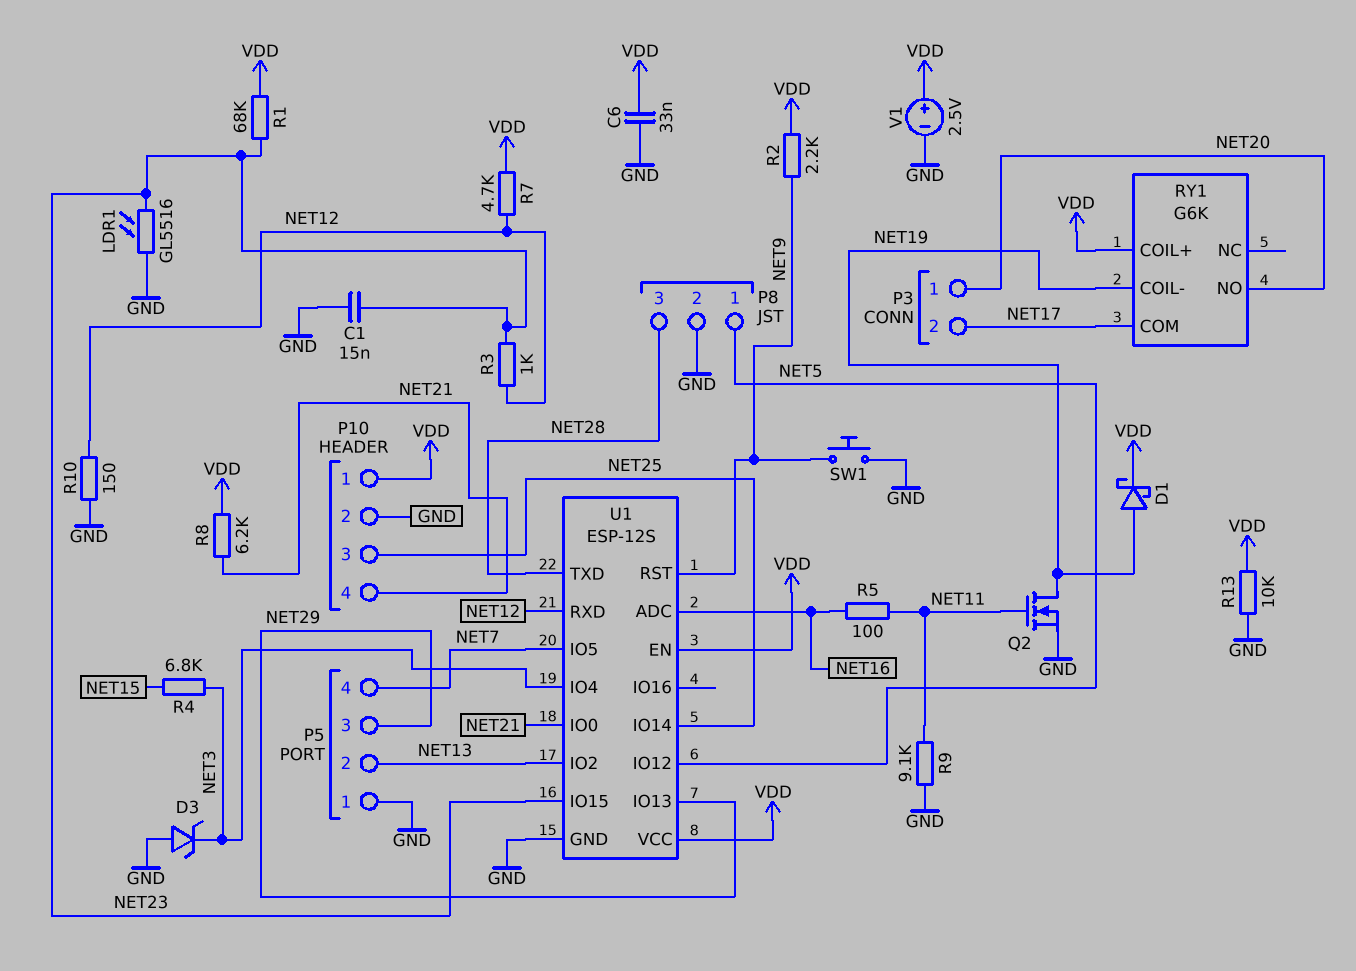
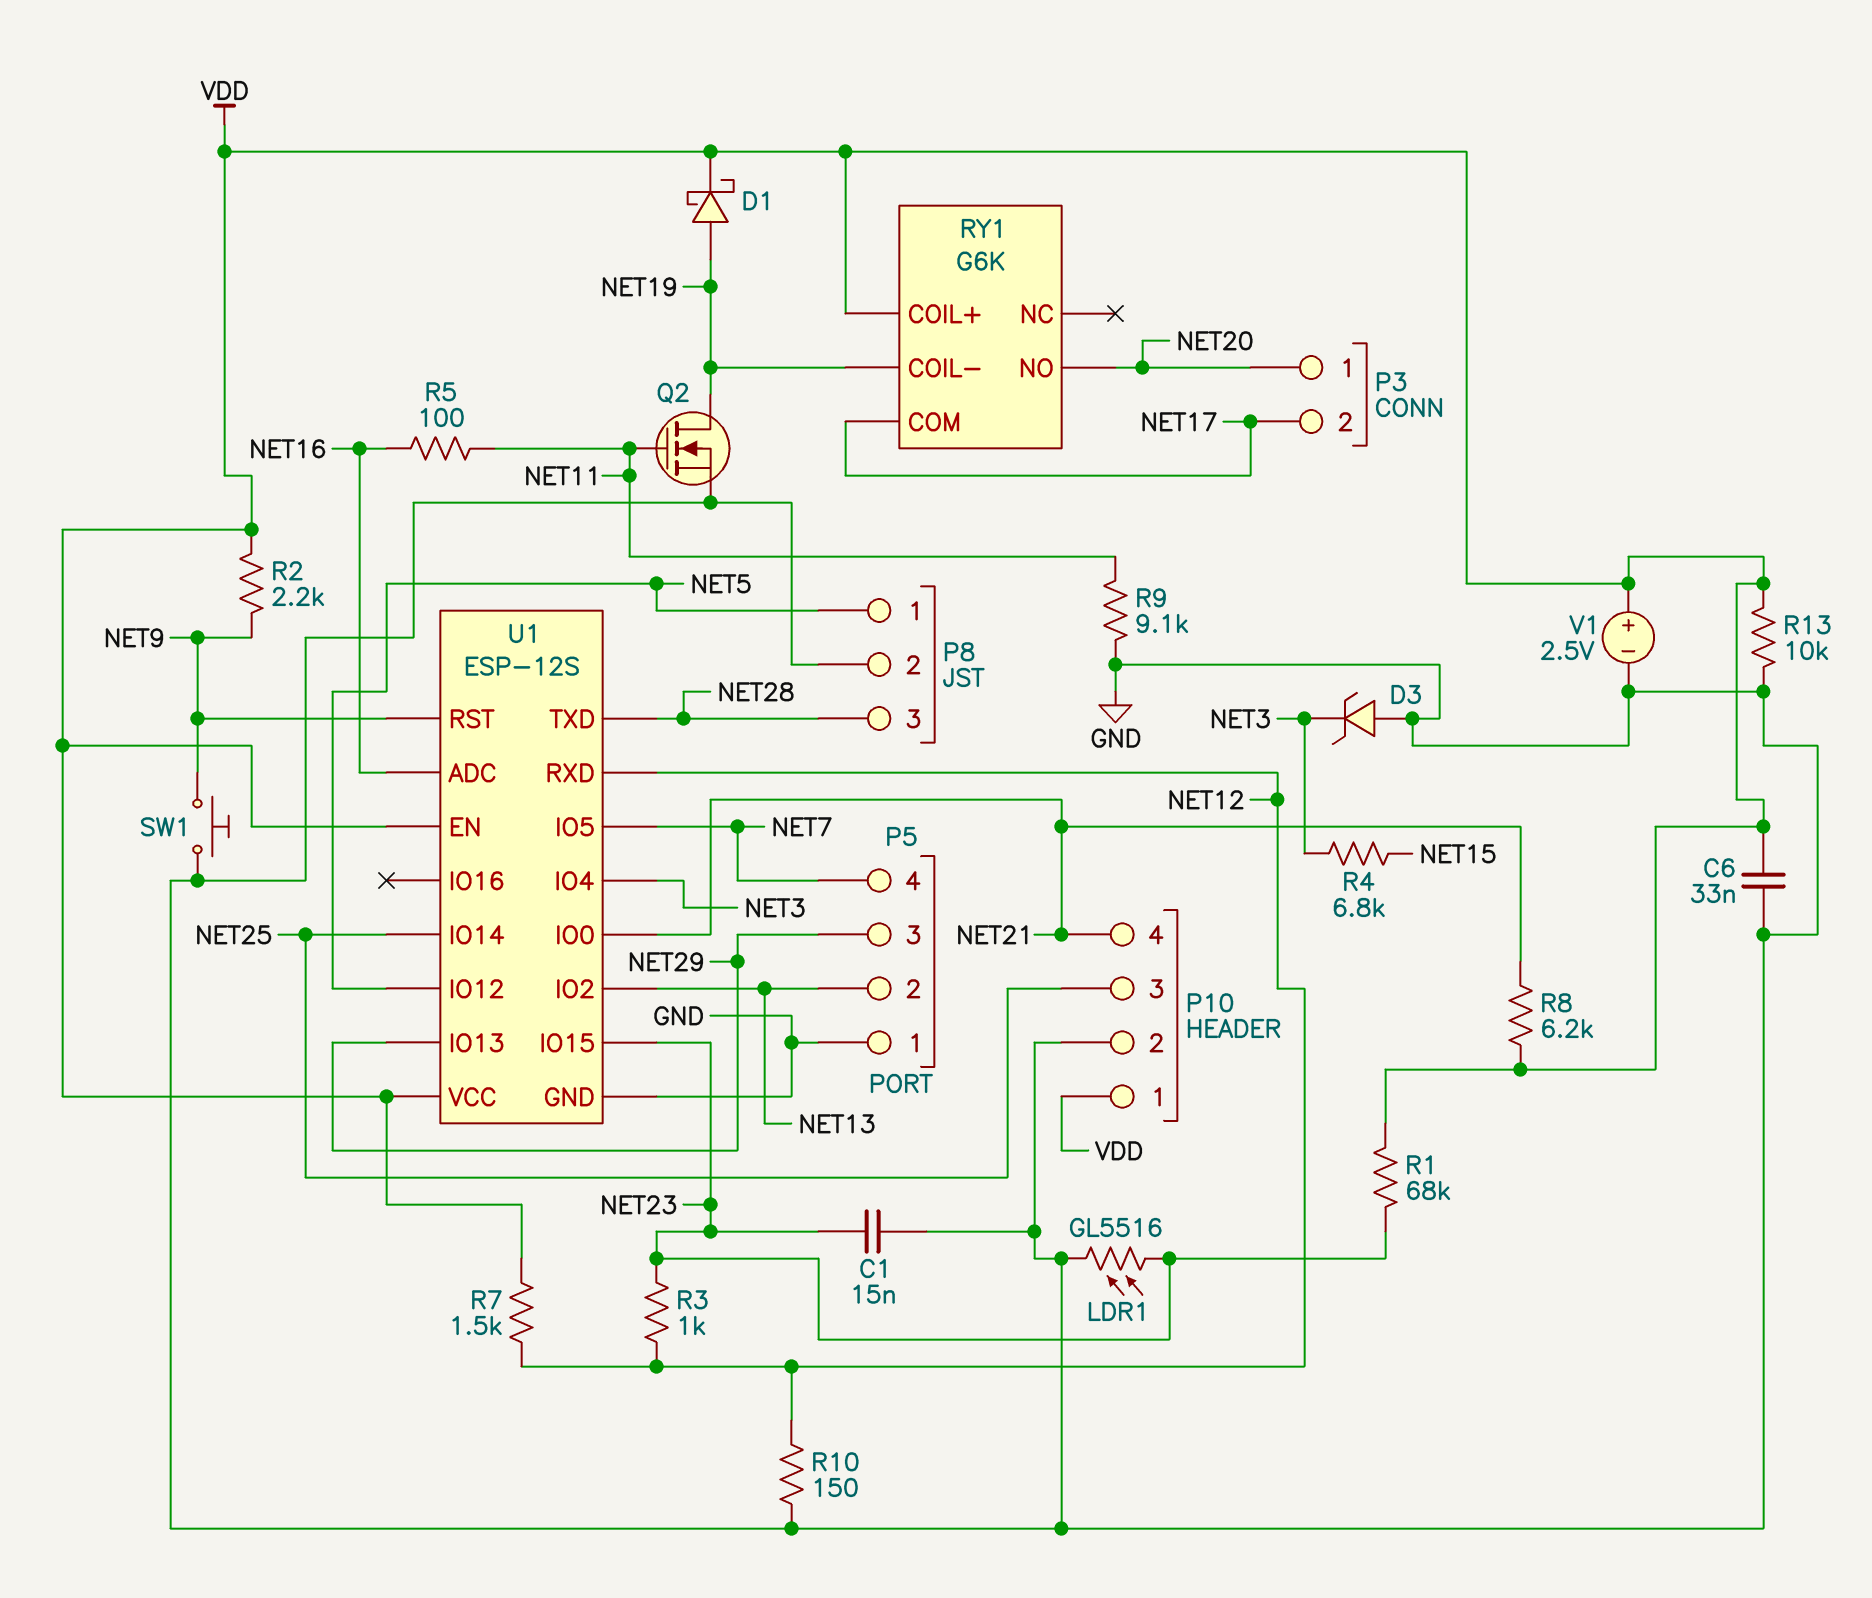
R7: 4.7k (NET12, VDD) -> 1.5k (NET12, VDD)

